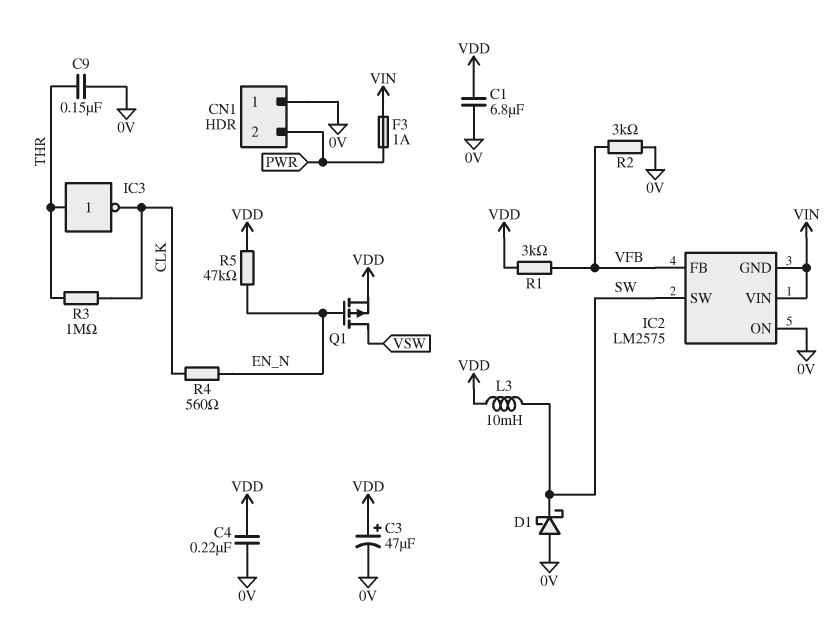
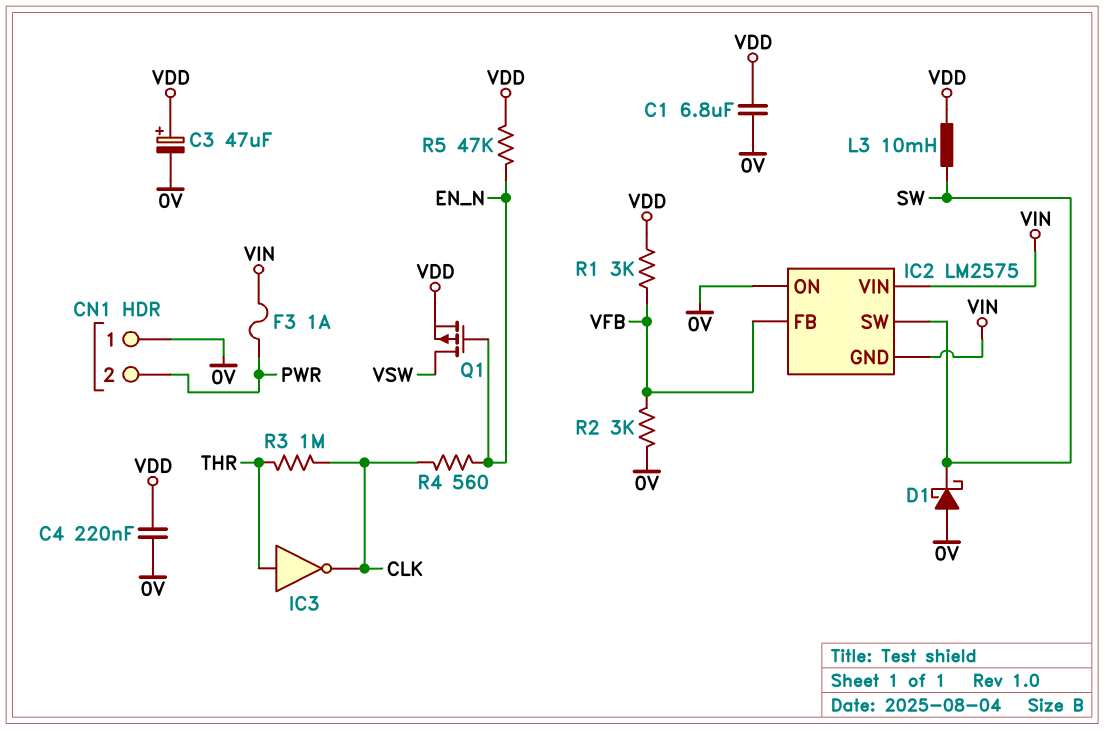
C9: 150nF (0V, THR) -> none

